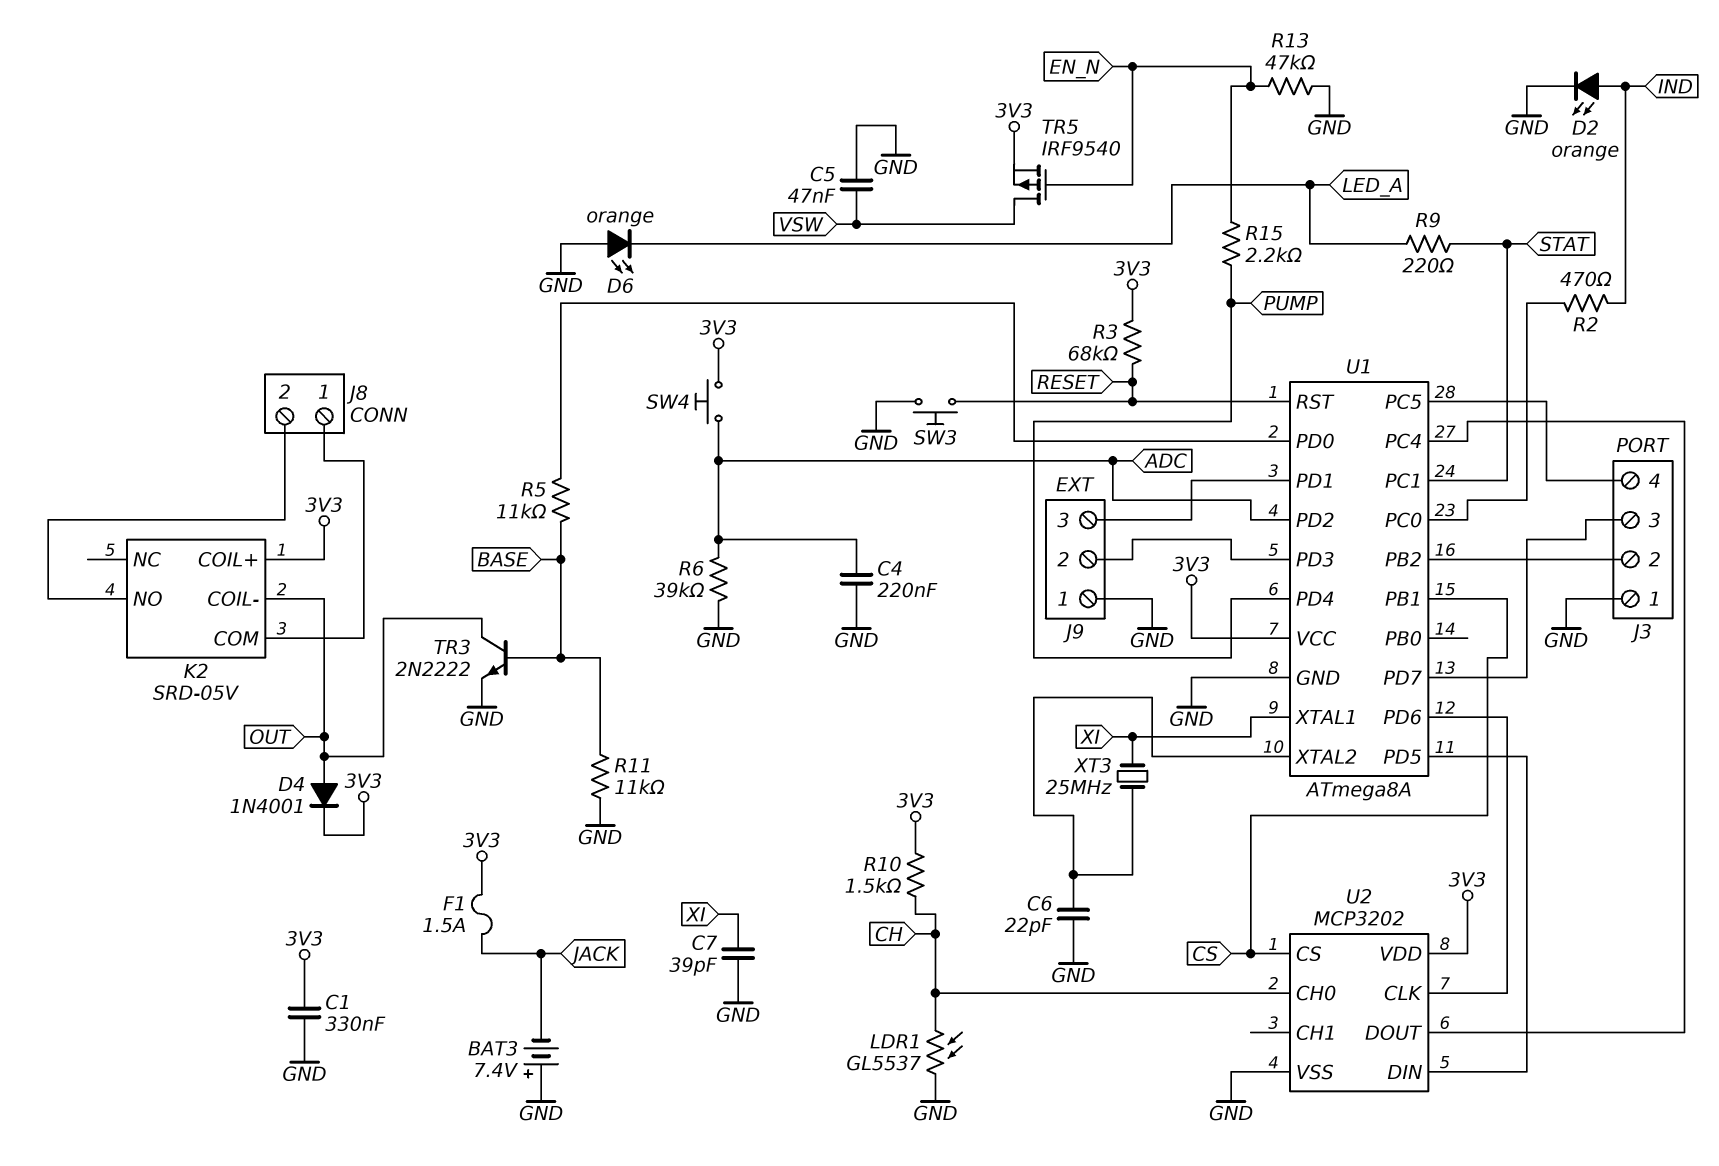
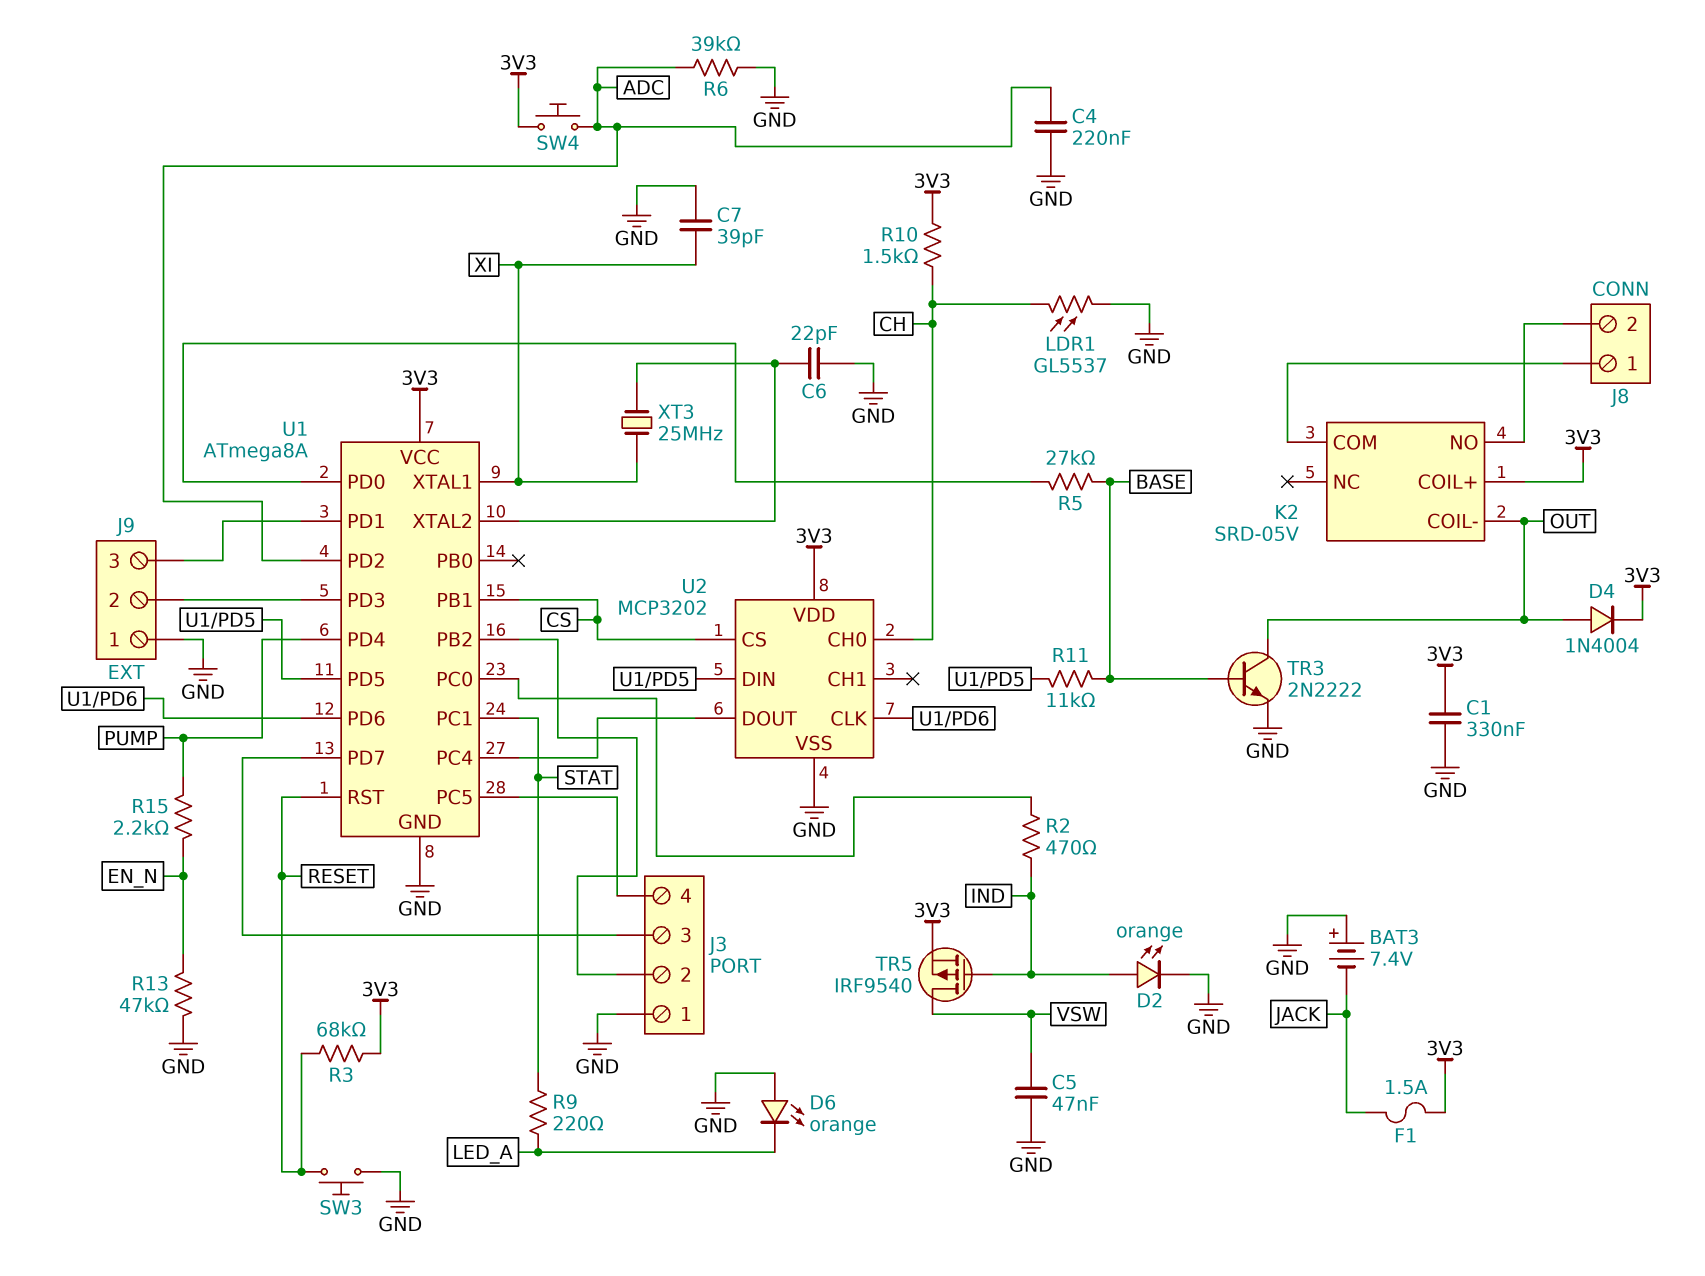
D4: diode 1N4001 (A OUT, K 3V3) -> diode 1N4004 (A OUT, K 3V3)
R5: 11k (BASE, U1/PD0) -> 27k (BASE, U1/PD0)
R11: 11k (BASE, GND) -> 11k (BASE, U1/PD5)
TR5: PMOS IRF9540 (G EN_N, D VSW, S 3V3) -> PMOS IRF9540 (G IND, D VSW, S 3V3)

